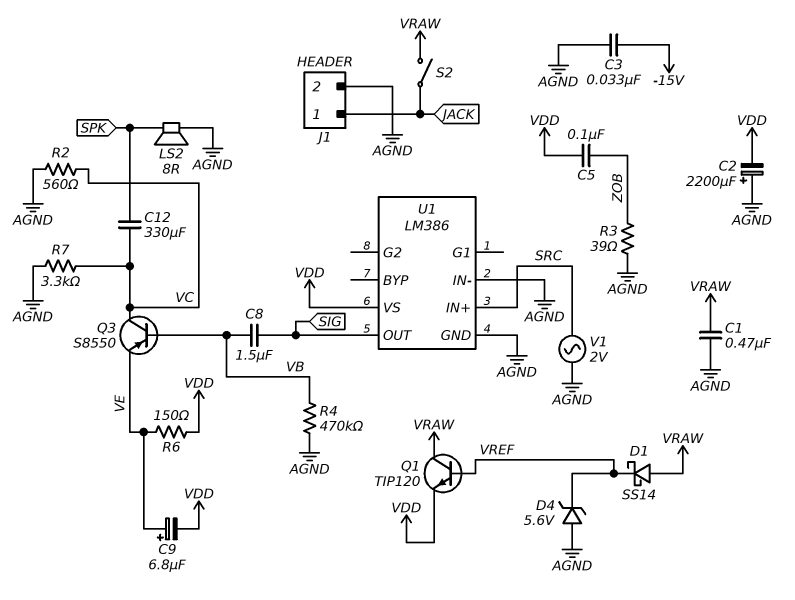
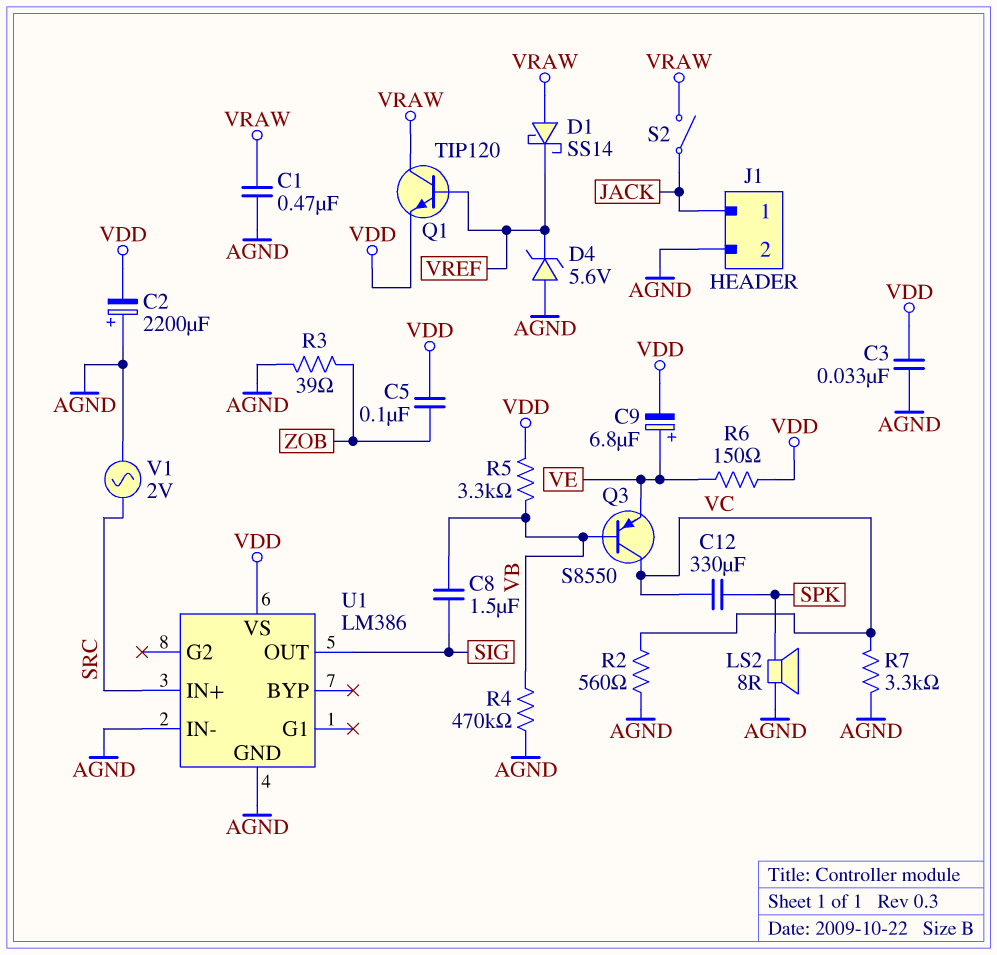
C3: 33nF (-15V, AGND) -> 33nF (AGND, VDD)
R5: none -> 3.3k (VB, VDD)

